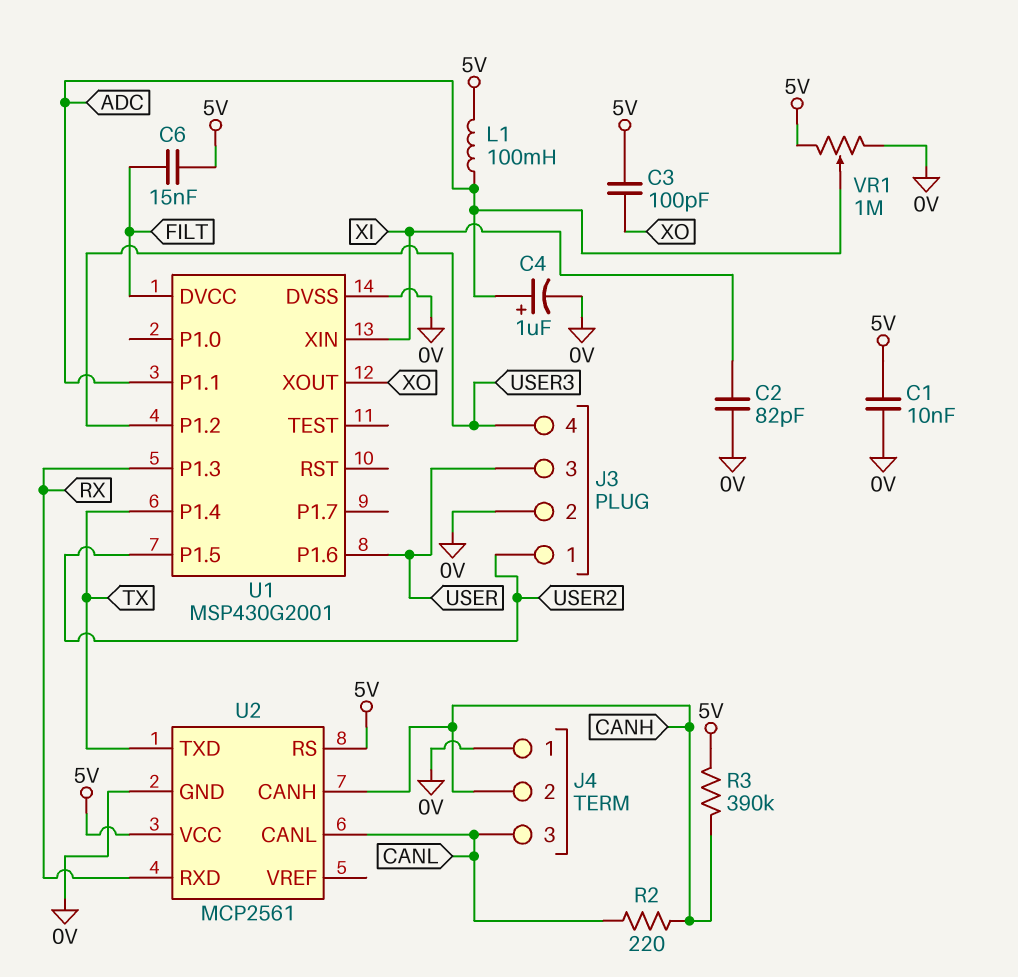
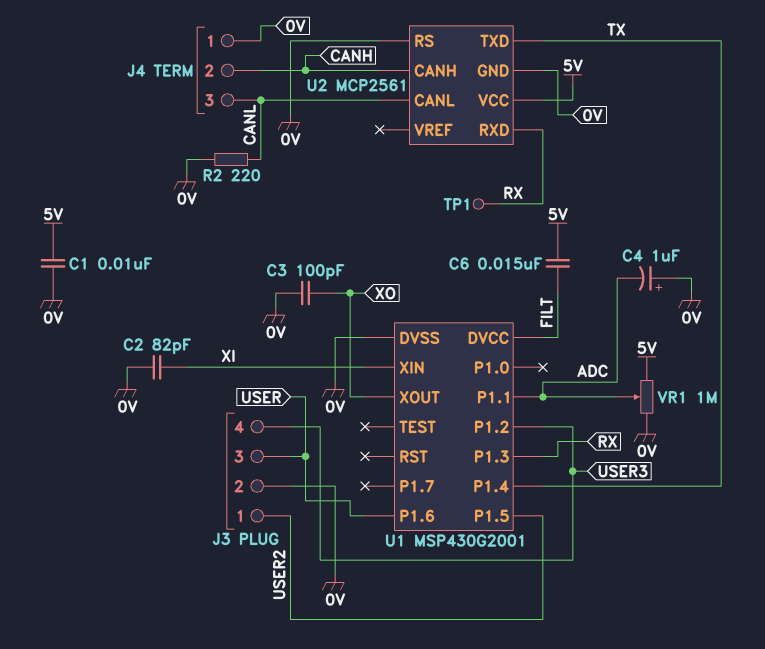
C3: 100pF (5V, XO) -> 100pF (0V, XO)
C4: 1uF (plus ADC, minus 0V) -> 1uF (plus 0V, minus ADC)
L1: 100mH (5V, ADC) -> none
R2: 220 (CANH, CANL) -> 220 (0V, CANL)
R3: 390k (5V, CANH) -> none
TP1: none -> test point (RX)
U2 pin RS: 5V -> 0V

